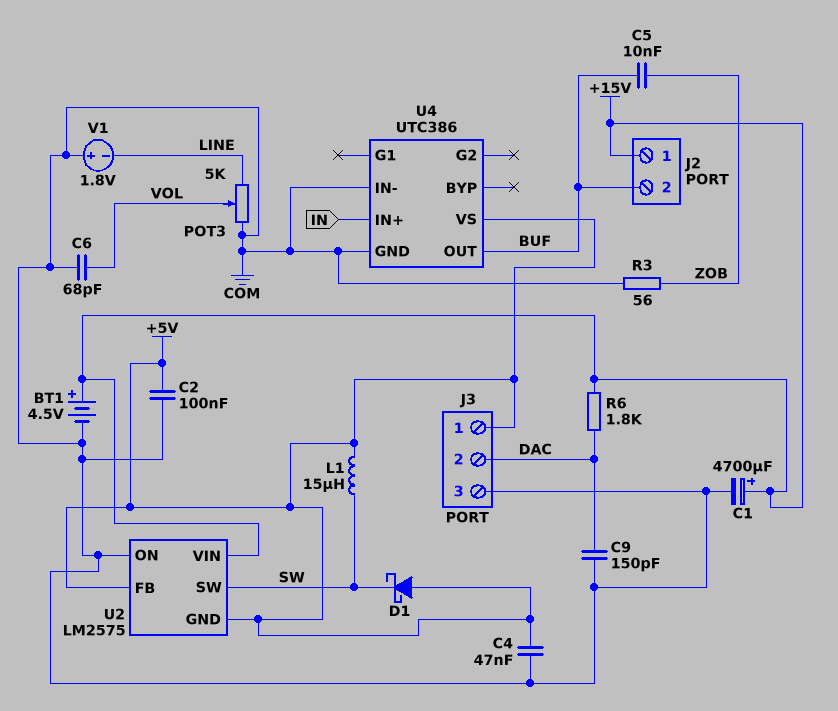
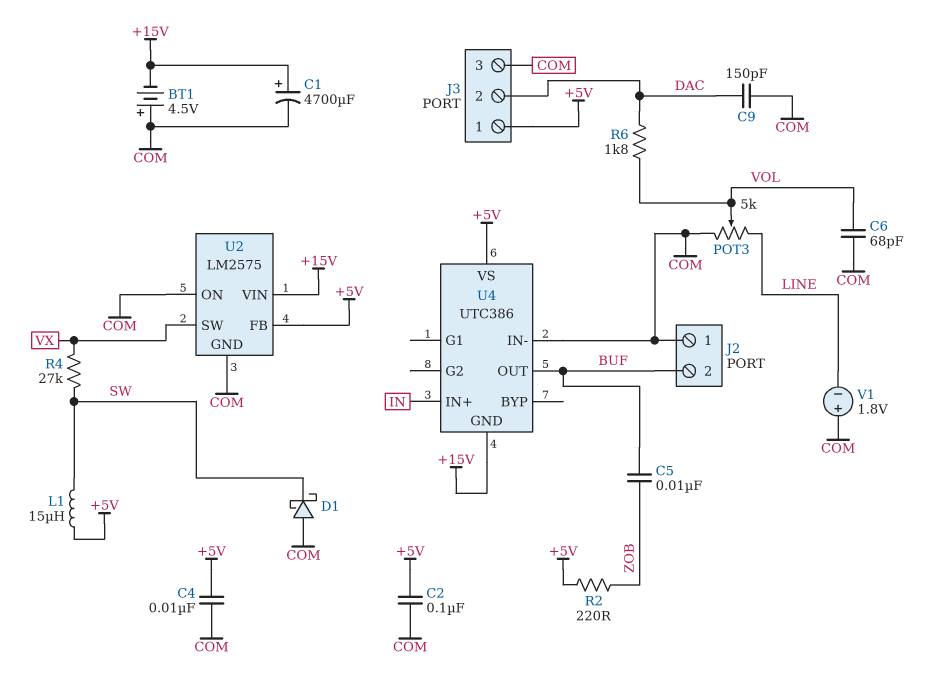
BT1: 4.5V (plus +15V, minus COM) -> 4.5V (plus COM, minus +15V)
C4: 47nF (+5V, COM) -> 10nF (+5V, COM)
D1: schottky (A +5V, K SW) -> schottky (A COM, K SW)
J2 pin 1: +15V -> COM
R2: none -> 220 (+5V, ZOB)
R3: 56 (COM, ZOB) -> none
R4: none -> 27k (SW, VX)
R6: 1.8k (+15V, DAC) -> 1.8k (DAC, VOL)
U2 pin GND: +5V -> COM
U2 pin SW: SW -> VX
U4 pin GND: COM -> +15V

